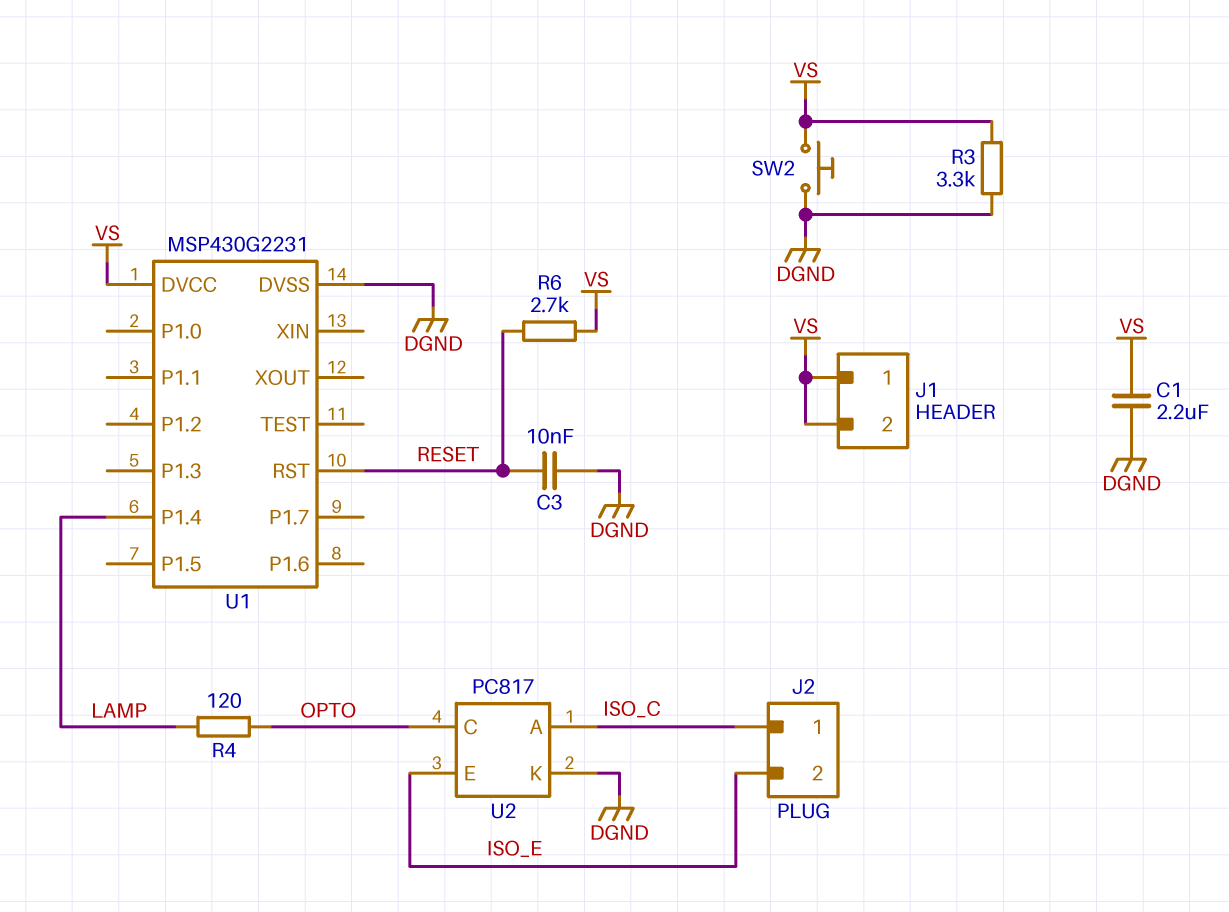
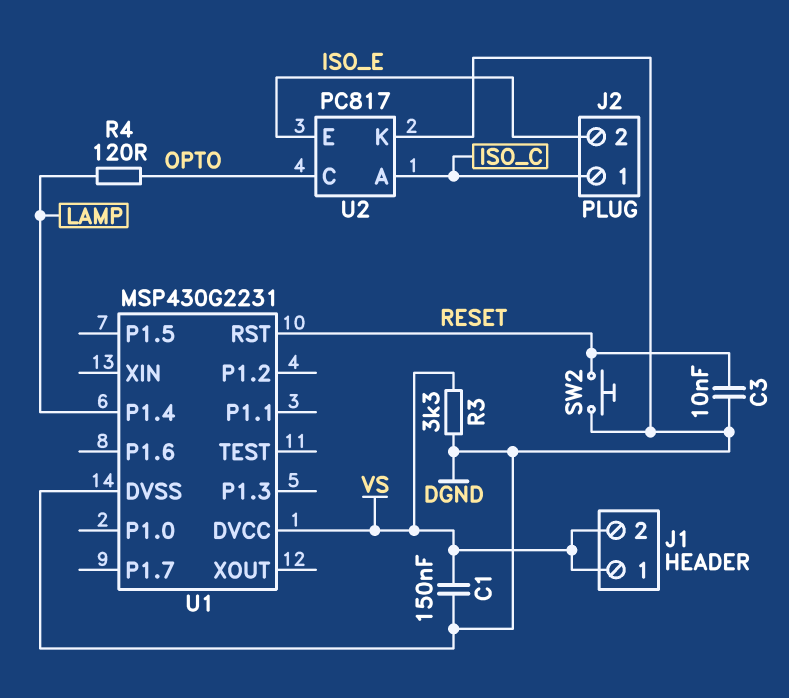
C1: 2.2uF (DGND, VS) -> 150nF (DGND, VS)
R6: 2.7k (RESET, VS) -> none
SW2: button (DGND, VS) -> button (DGND, RESET)

